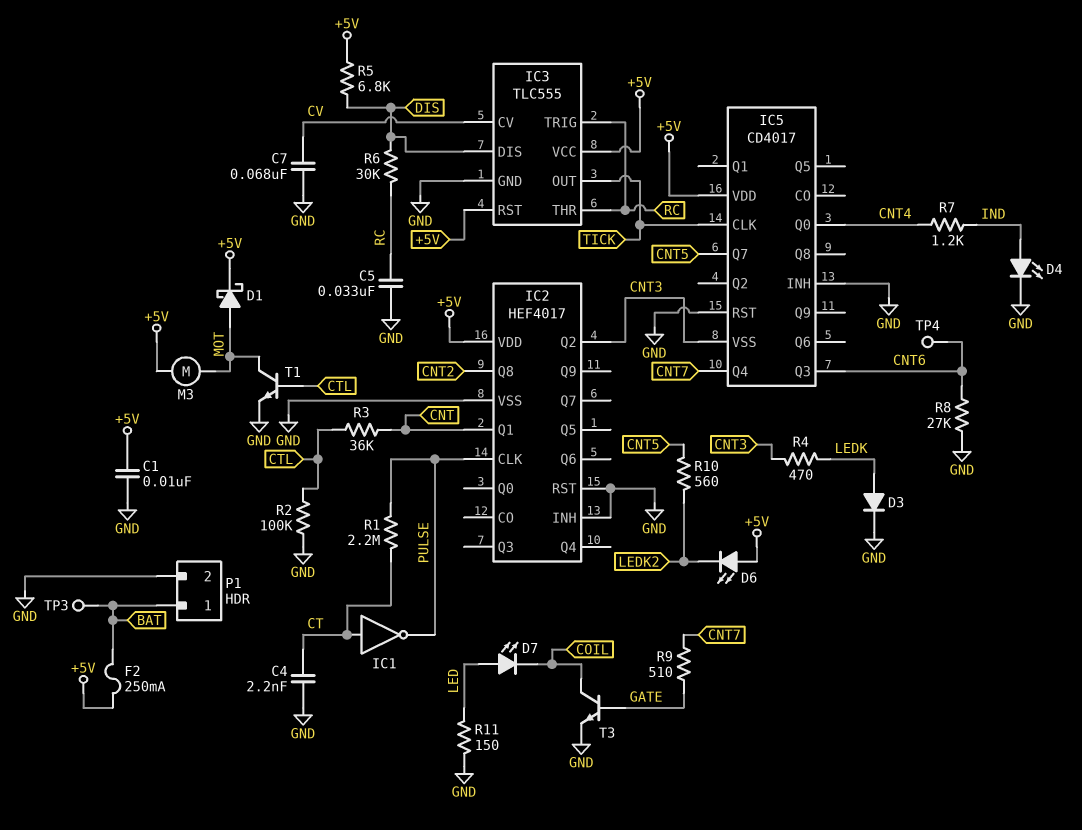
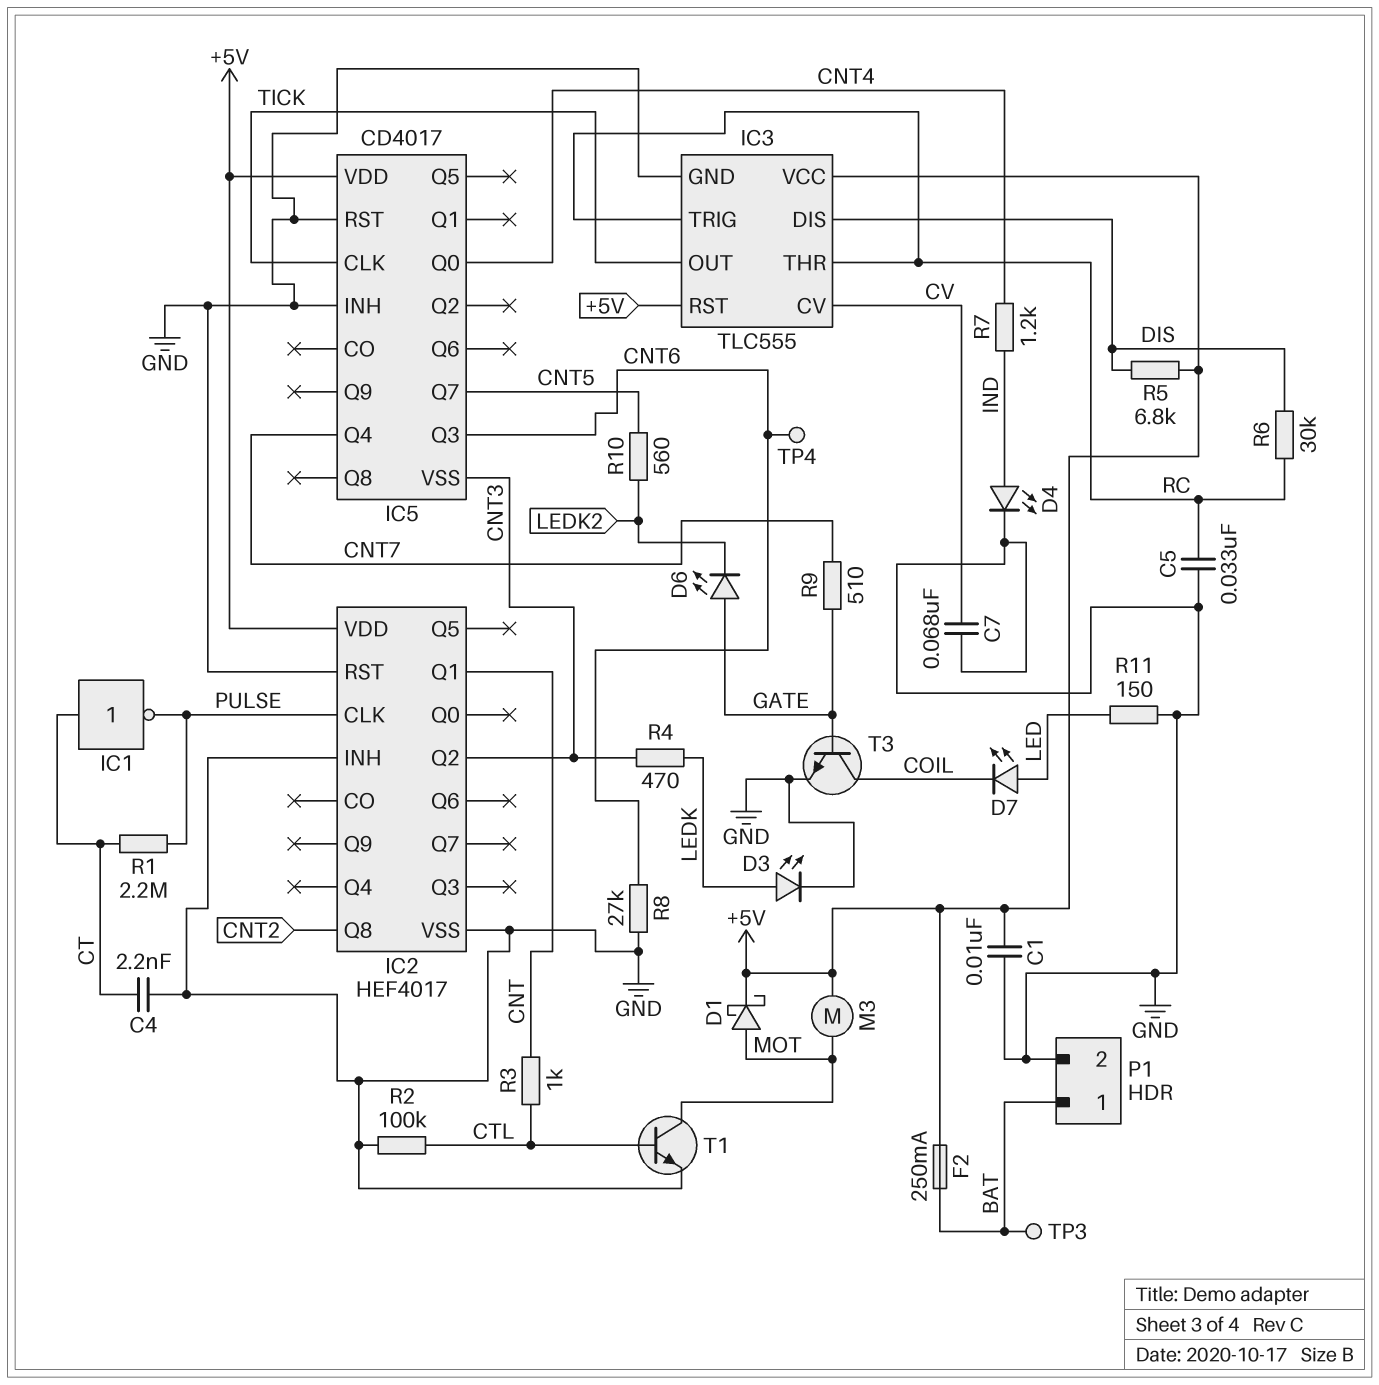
D3: diode (A LEDK, K GND) -> LED (A LEDK, K GND)
D6: LED (A +5V, K LEDK2) -> LED (A GATE, K LEDK2)
R3: 36k (CNT, CTL) -> 1k (CNT, CTL)

